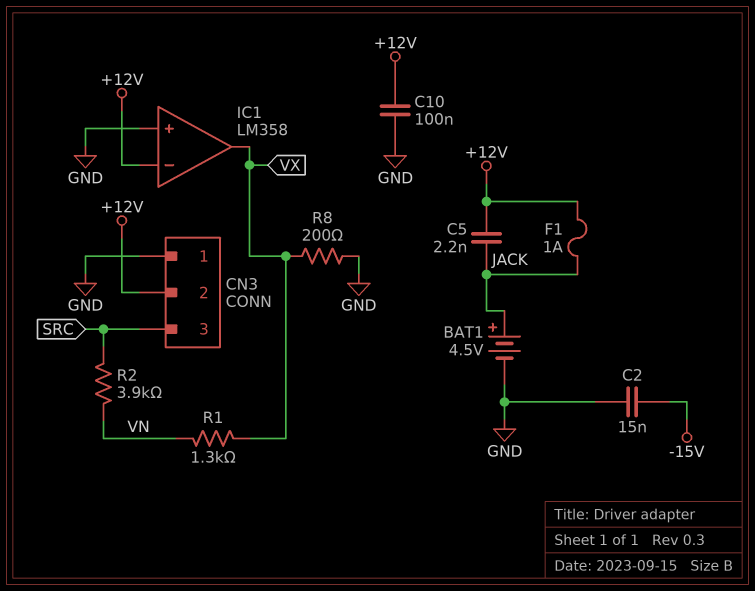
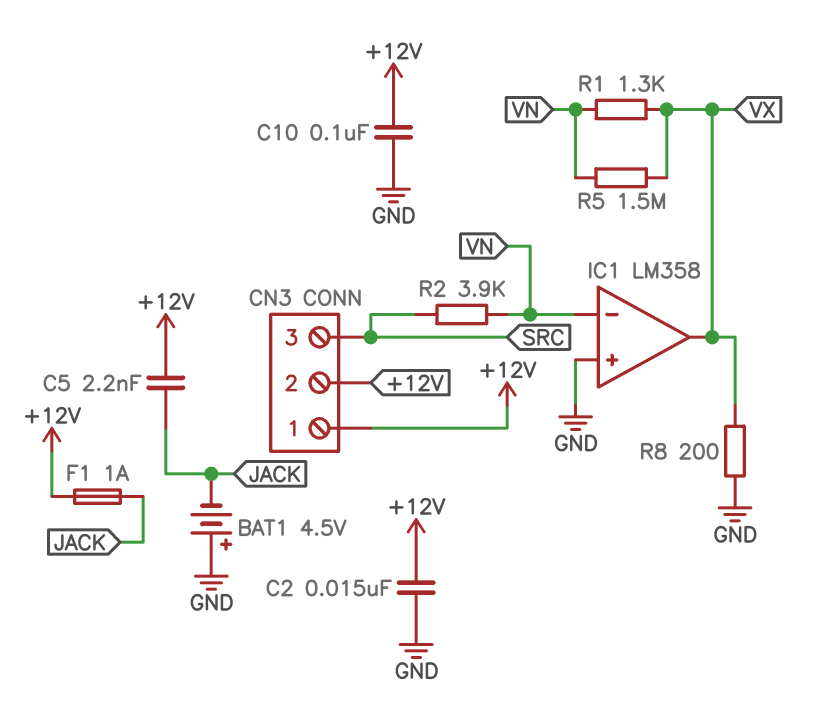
BAT1: 4.5V (plus JACK, minus GND) -> 4.5V (plus GND, minus JACK)
C2: 15nF (-15V, GND) -> 15nF (+12V, GND)
CN3 pin 1: GND -> +12V
IC1 pin in-: +12V -> VN
R5: none -> 1.5M (VN, VX)

